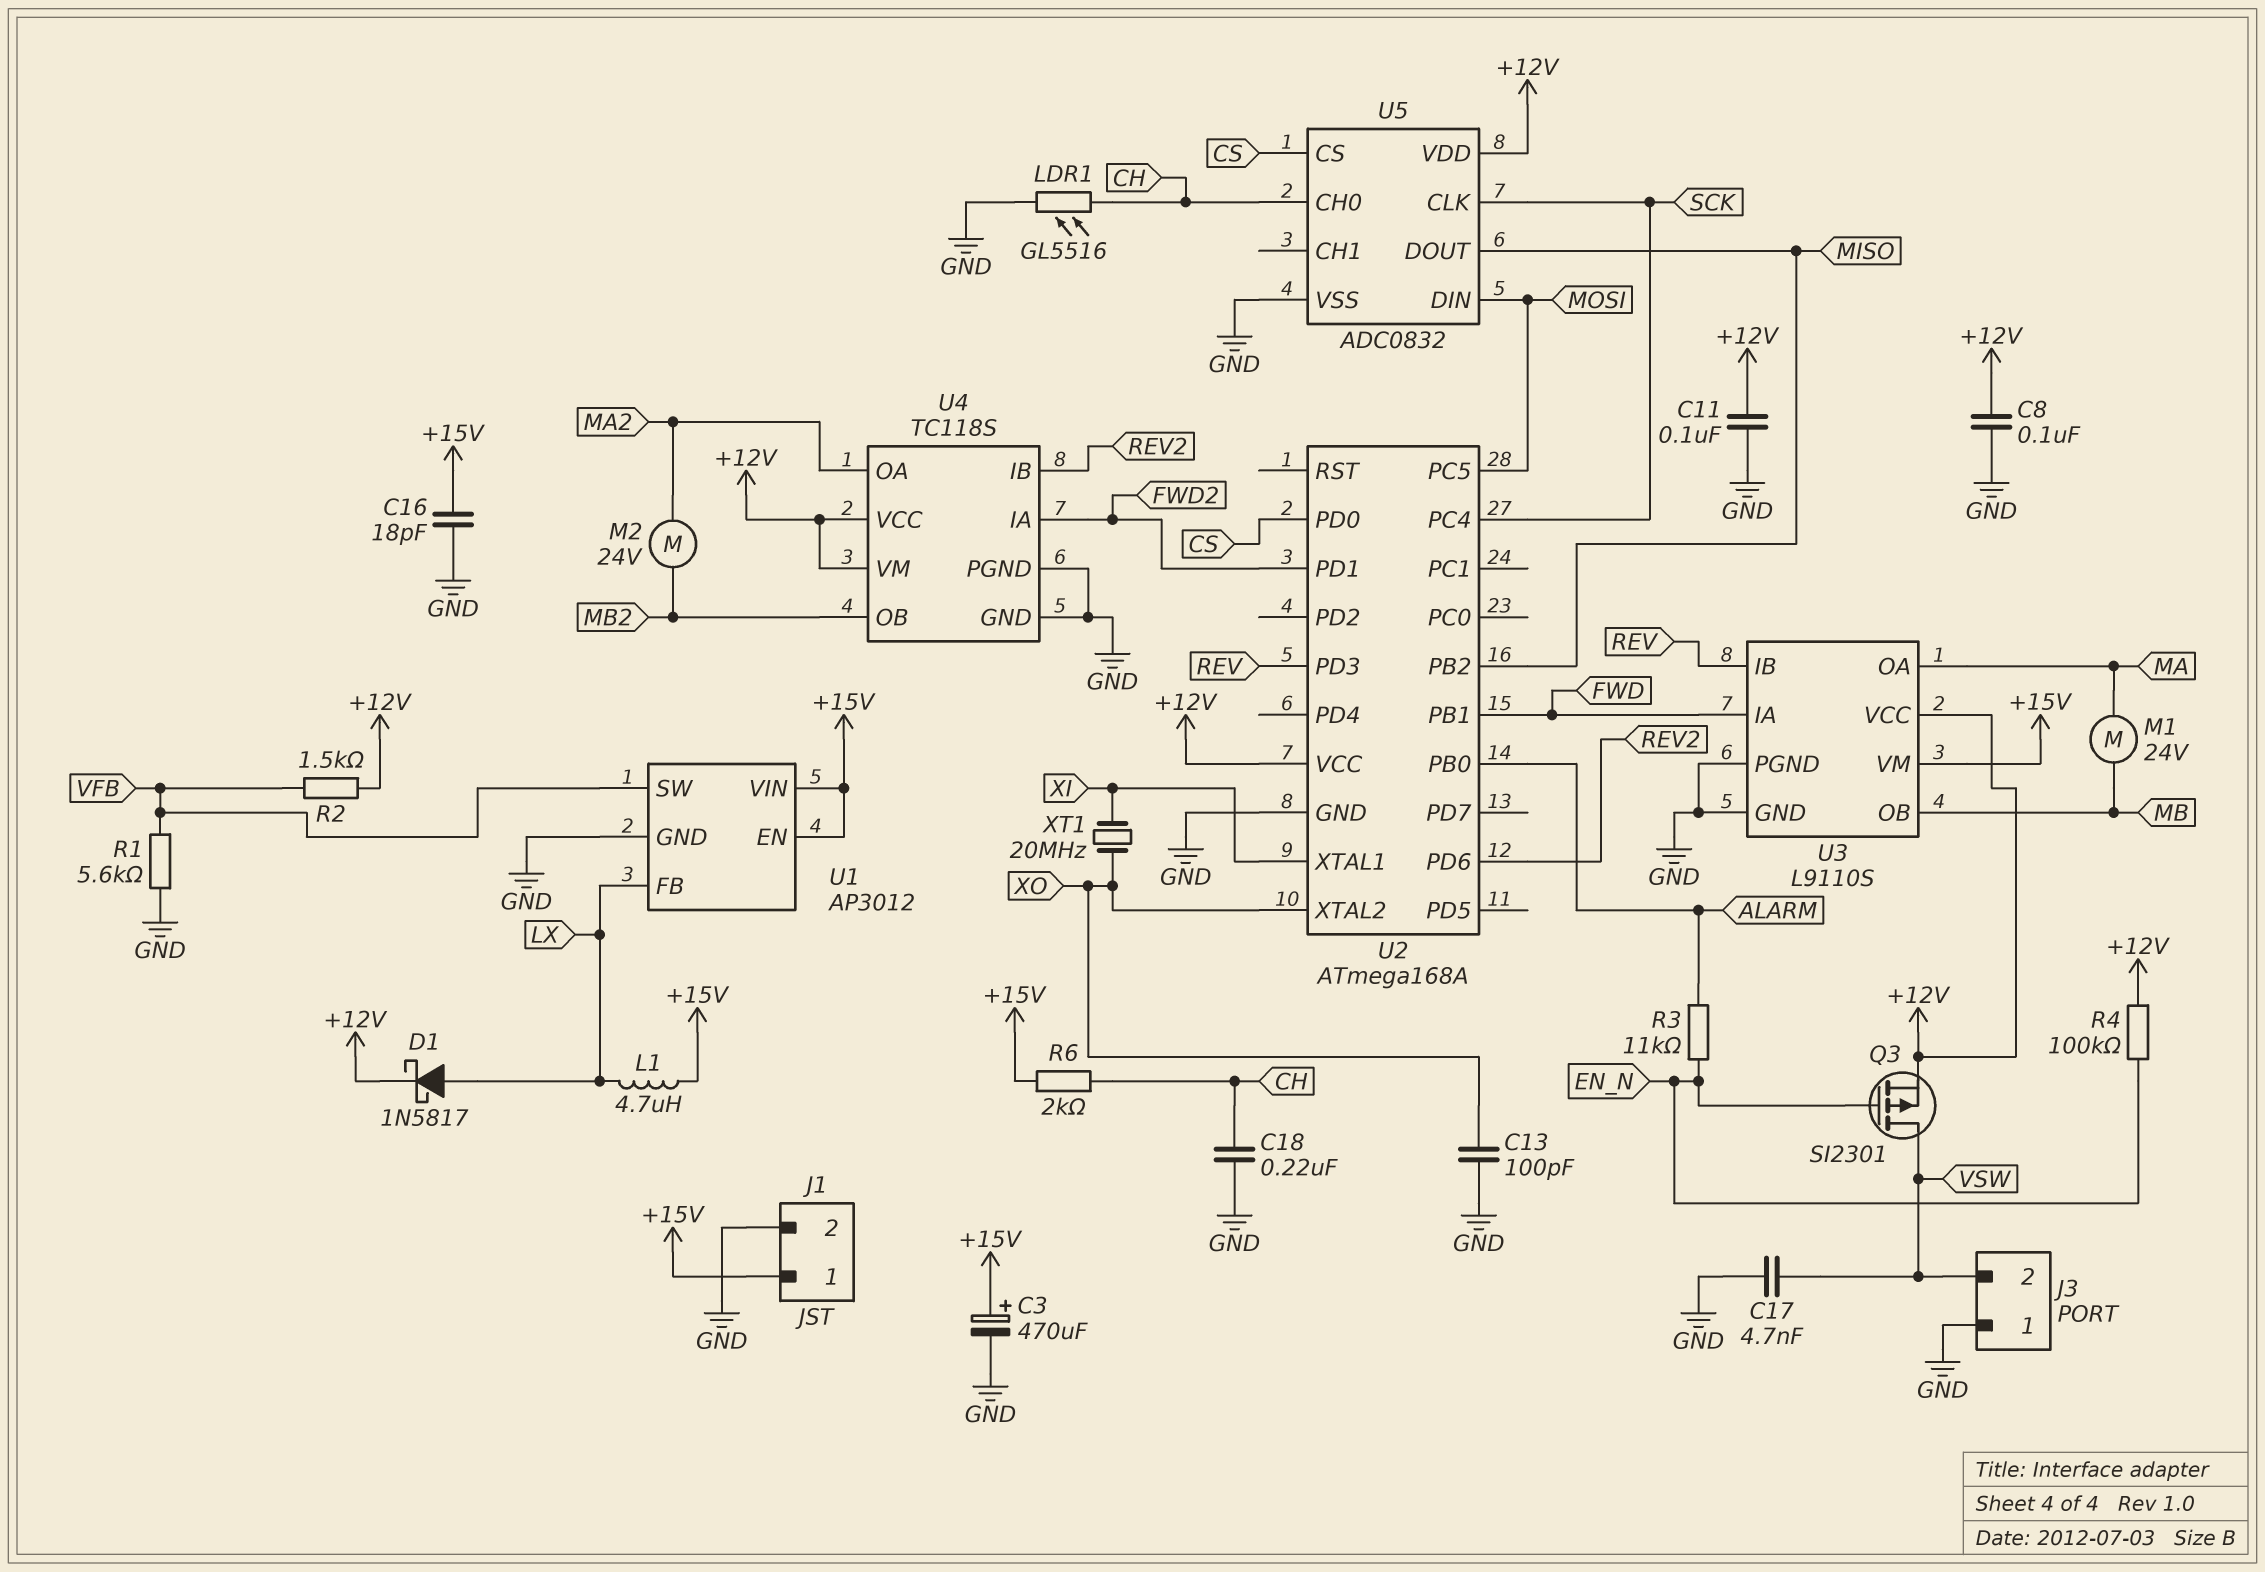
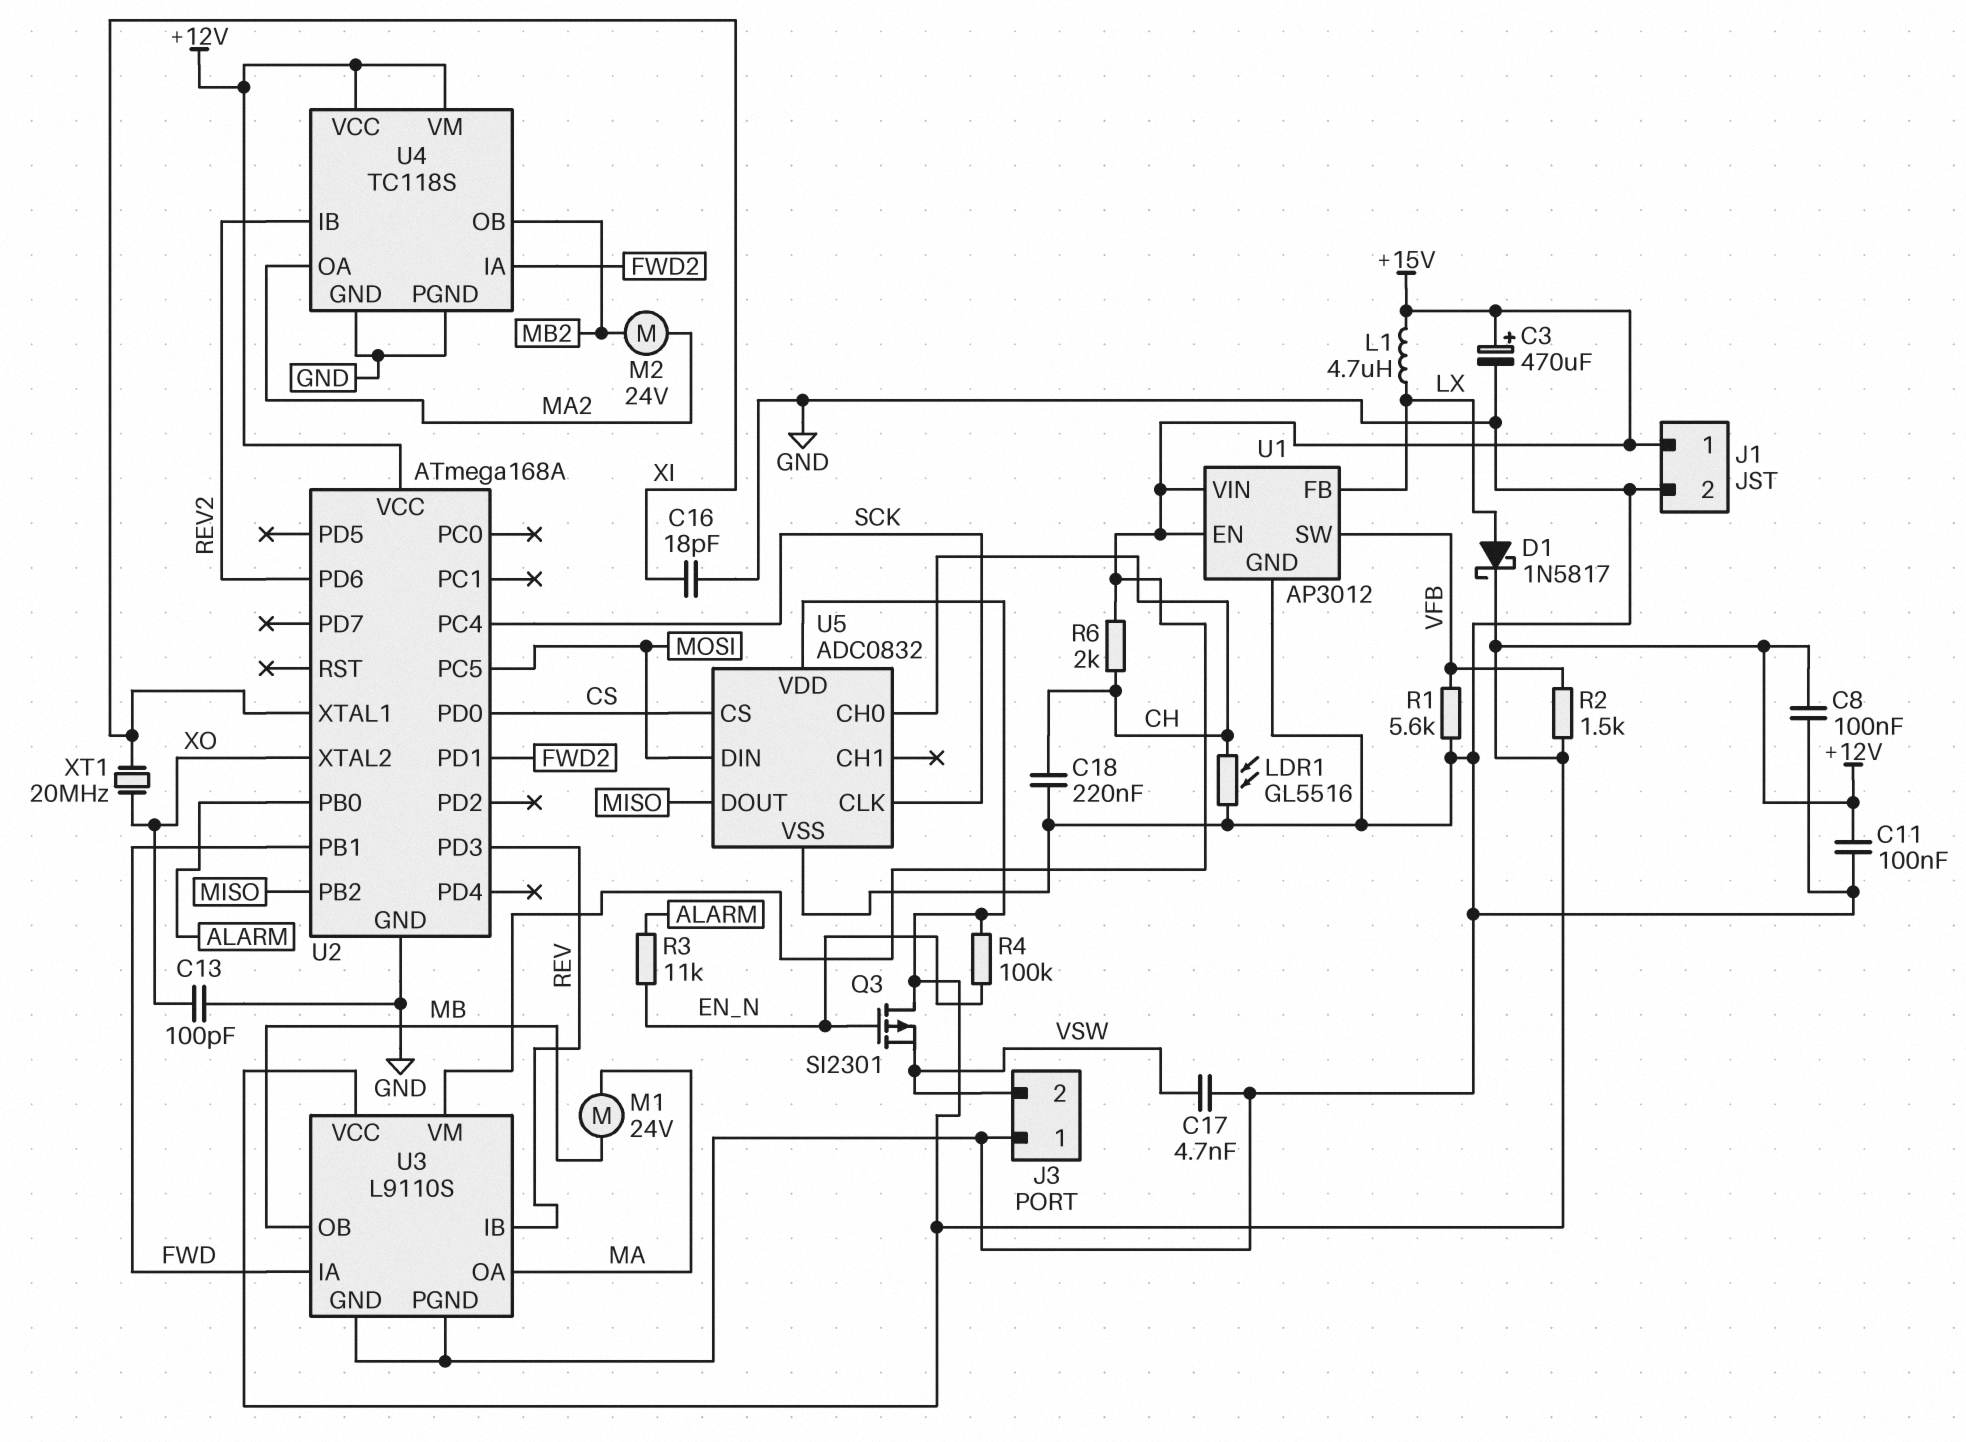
C16: 18pF (+15V, GND) -> 18pF (GND, XI)
Q3: PMOS SI2301 (G EN_N, D VSW, S +12V) -> PMOS SI2301 (G EN_N, D +12V, S VSW)

